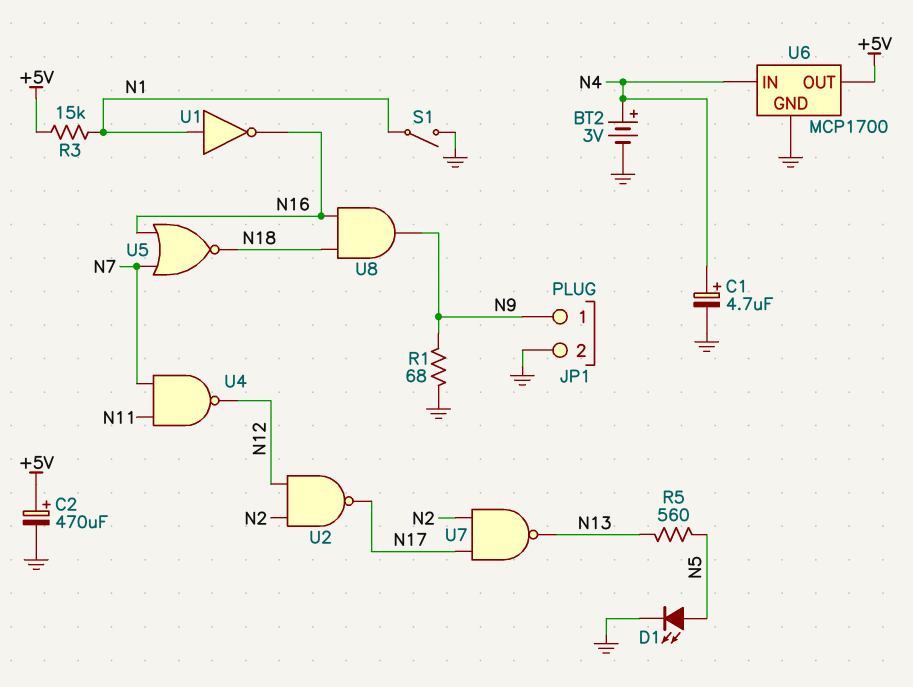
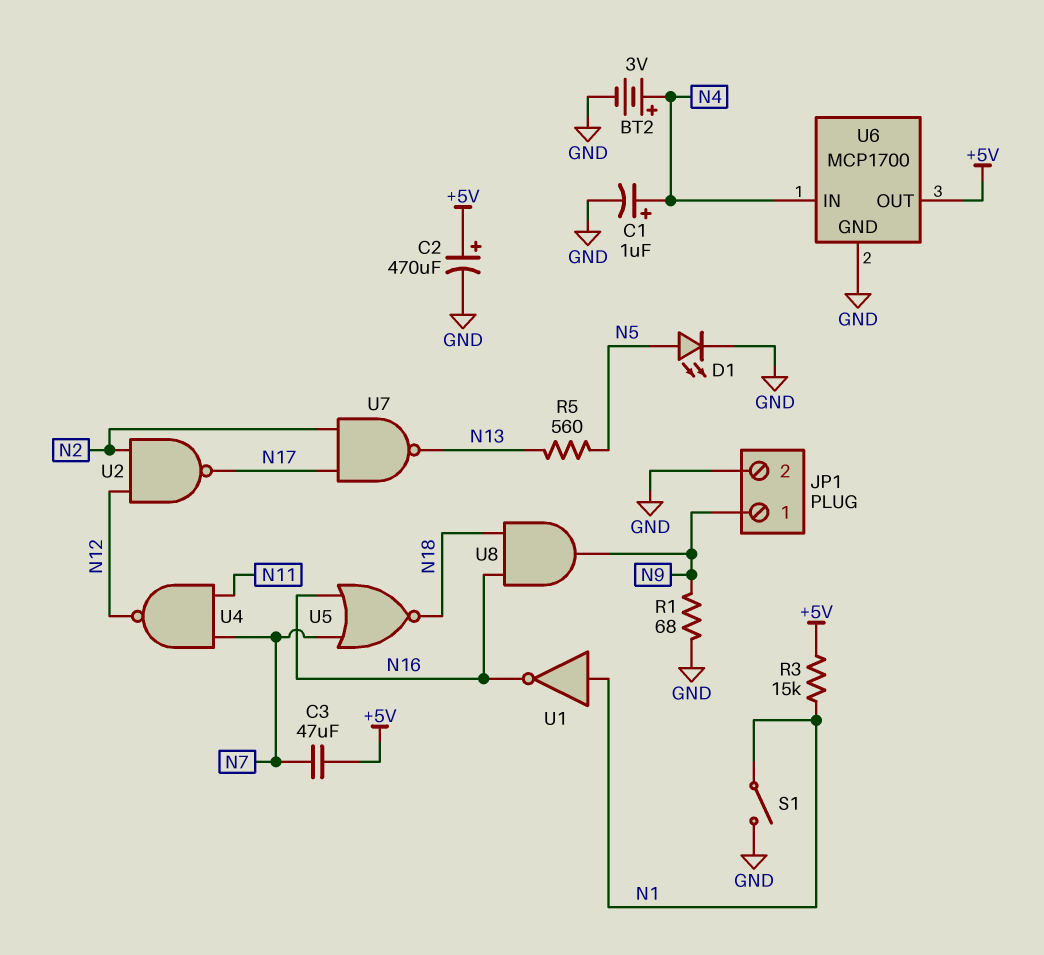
C1: 4.7uF (plus N4, minus GND) -> 1uF (plus N4, minus GND)
C3: none -> 47uF (+5V, N7)

